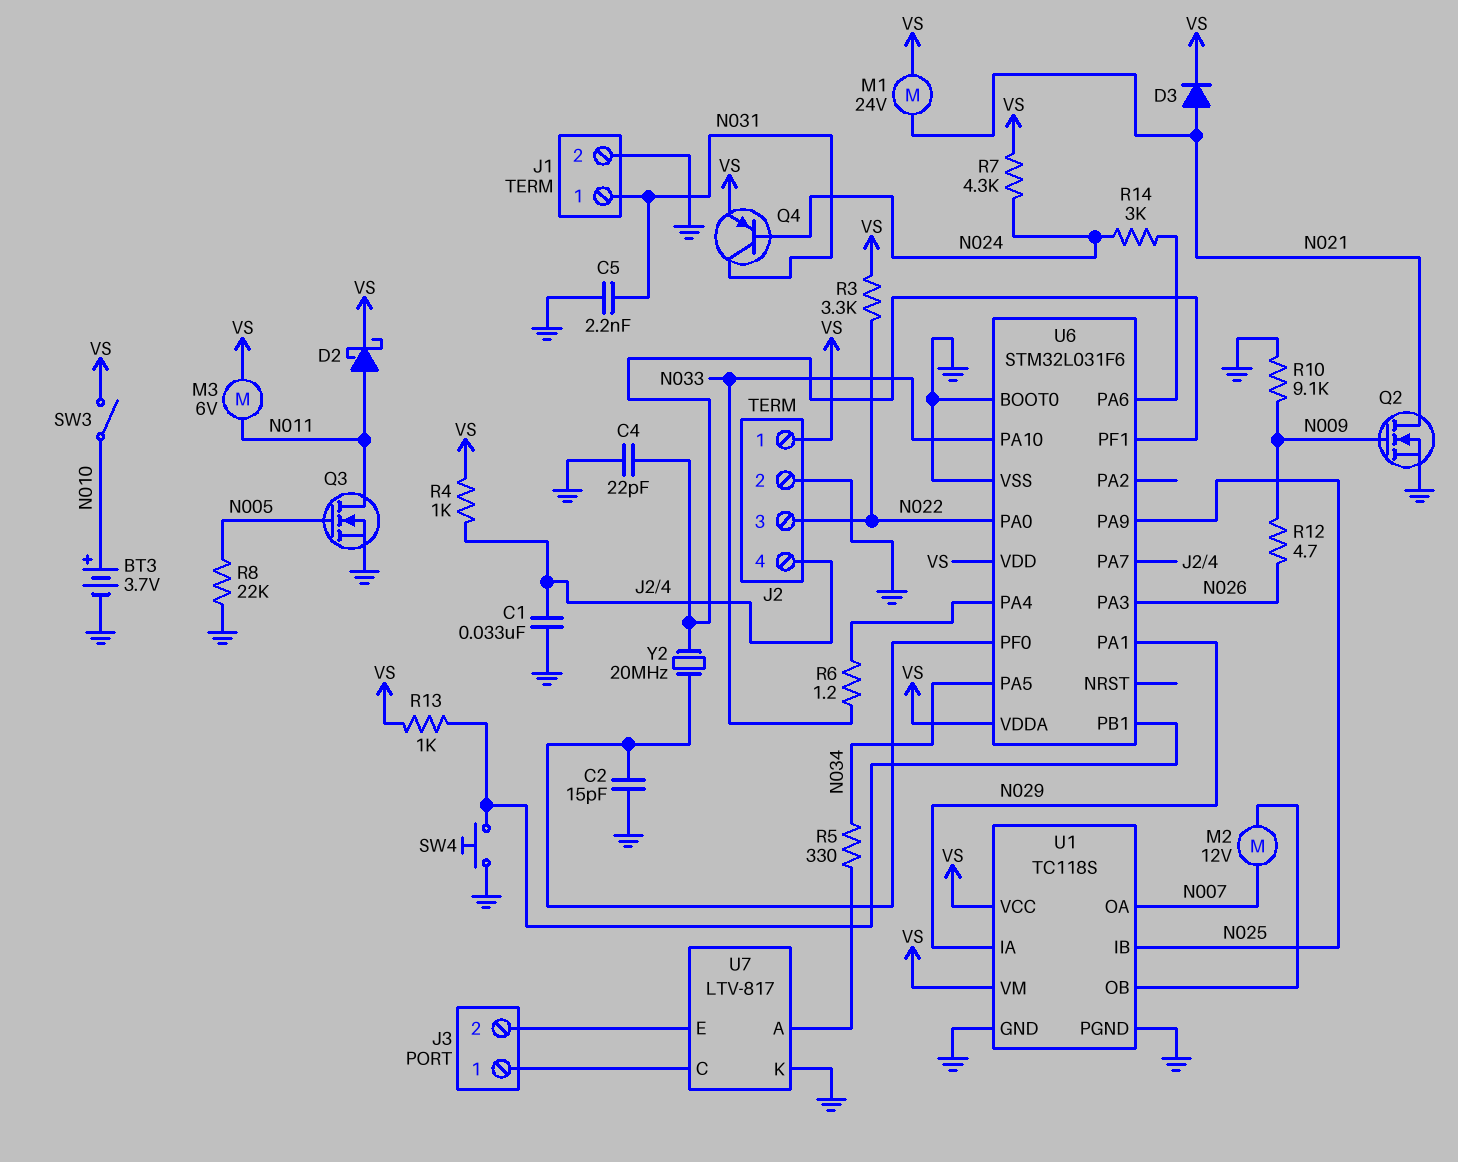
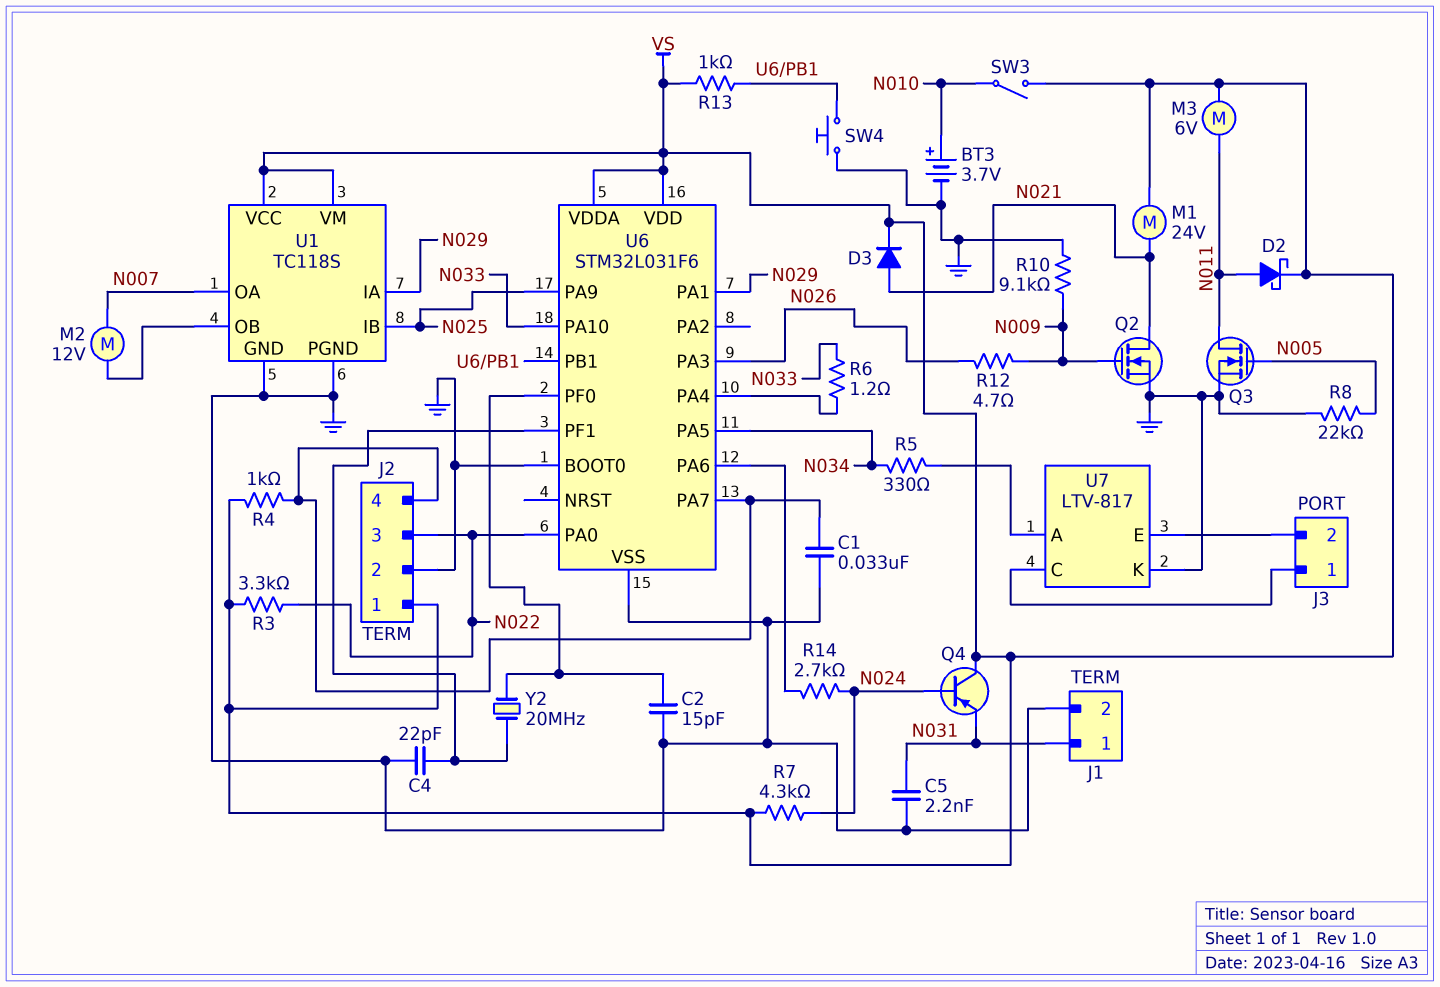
Q4: PNP (B N024, C N031, E VS) -> PNP (B N024, C VS, E N031)
R14: 3k (N024, U6/PA6) -> 2.7k (N024, U6/PA6)

